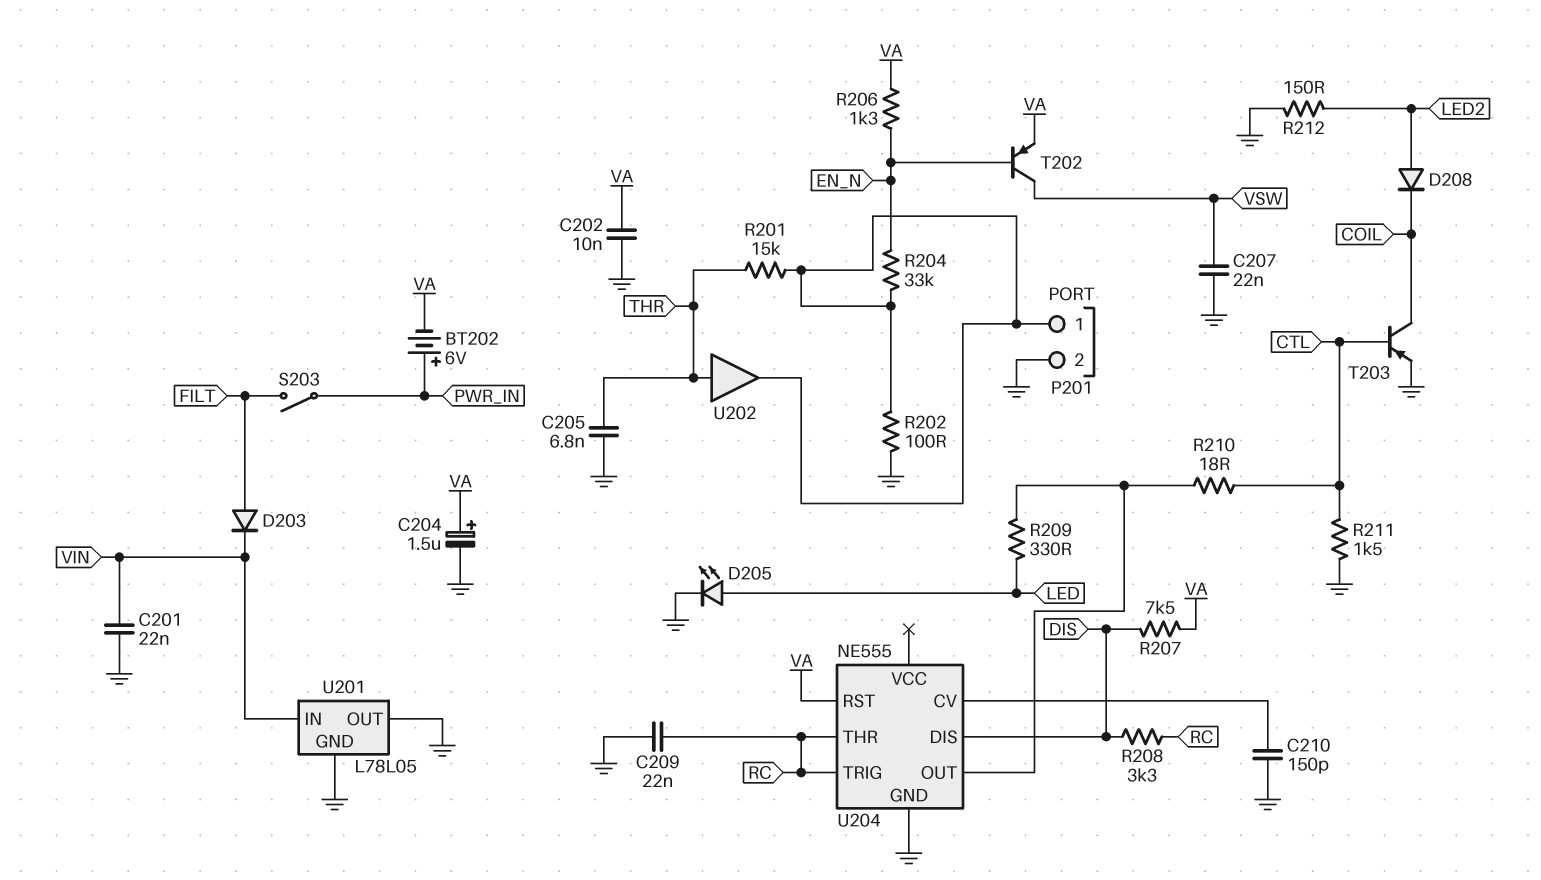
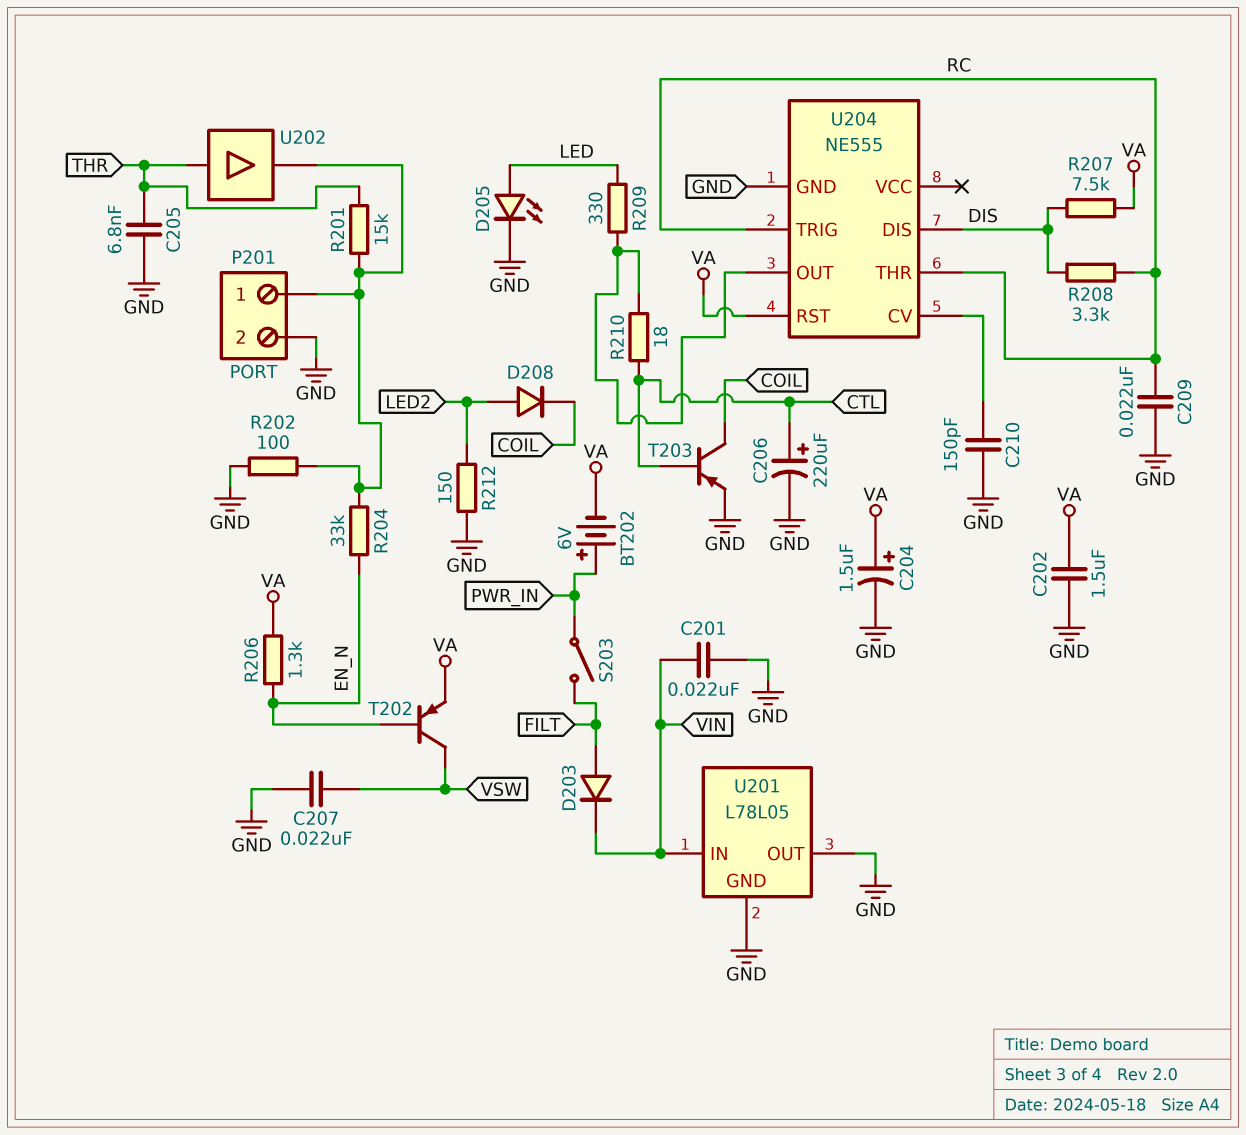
C202: 10nF (GND, VA) -> 1.5uF (GND, VA)
C206: none -> 220uF (plus CTL, minus GND)
R211: 1.5k (CTL, GND) -> none

